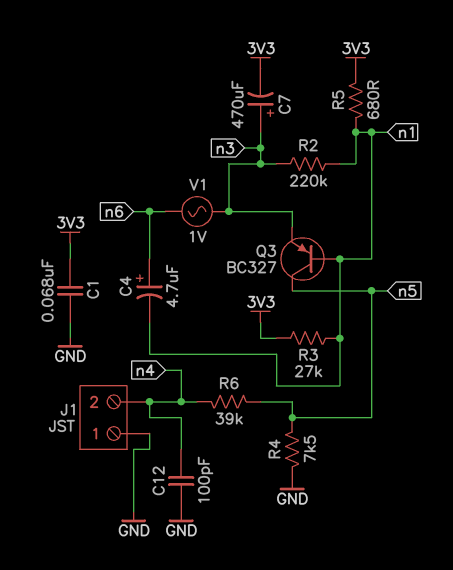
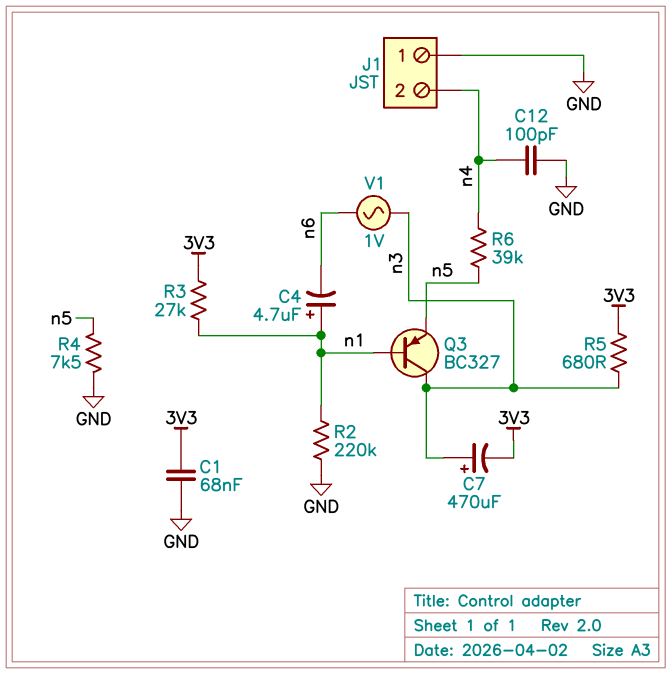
C4: 4.7uF (plus n6, minus n1) -> 4.7uF (plus n1, minus n6)
Q3: PNP BC327 (B n1, C n5, E n3) -> PNP BC327 (B n1, C n3, E n5)
R2: 220k (n1, n3) -> 220k (GND, n1)
R5: 680 (3V3, n1) -> 680 (3V3, n3)

